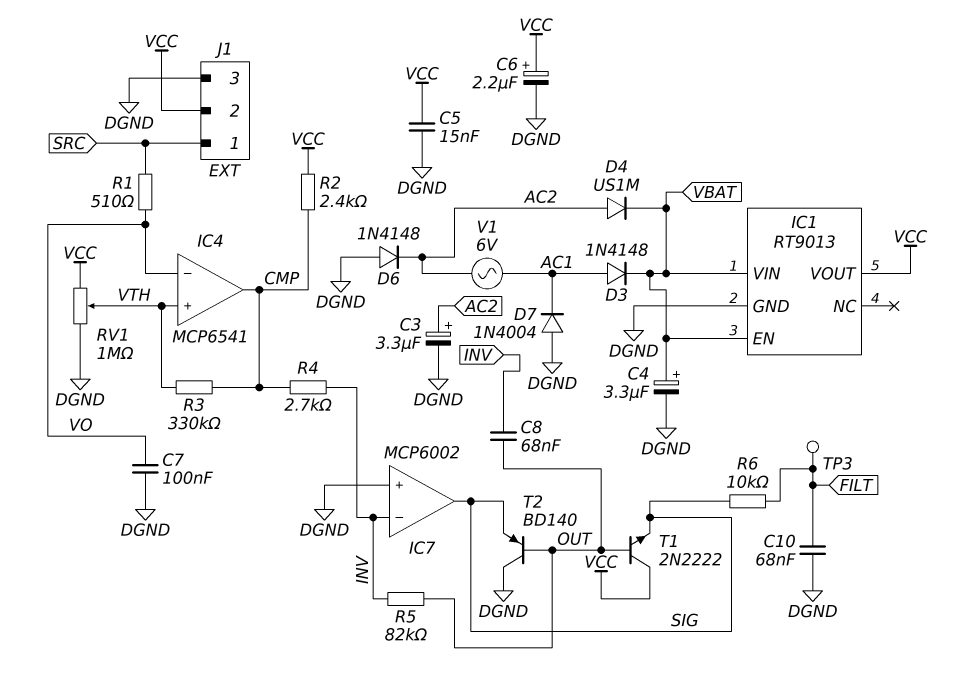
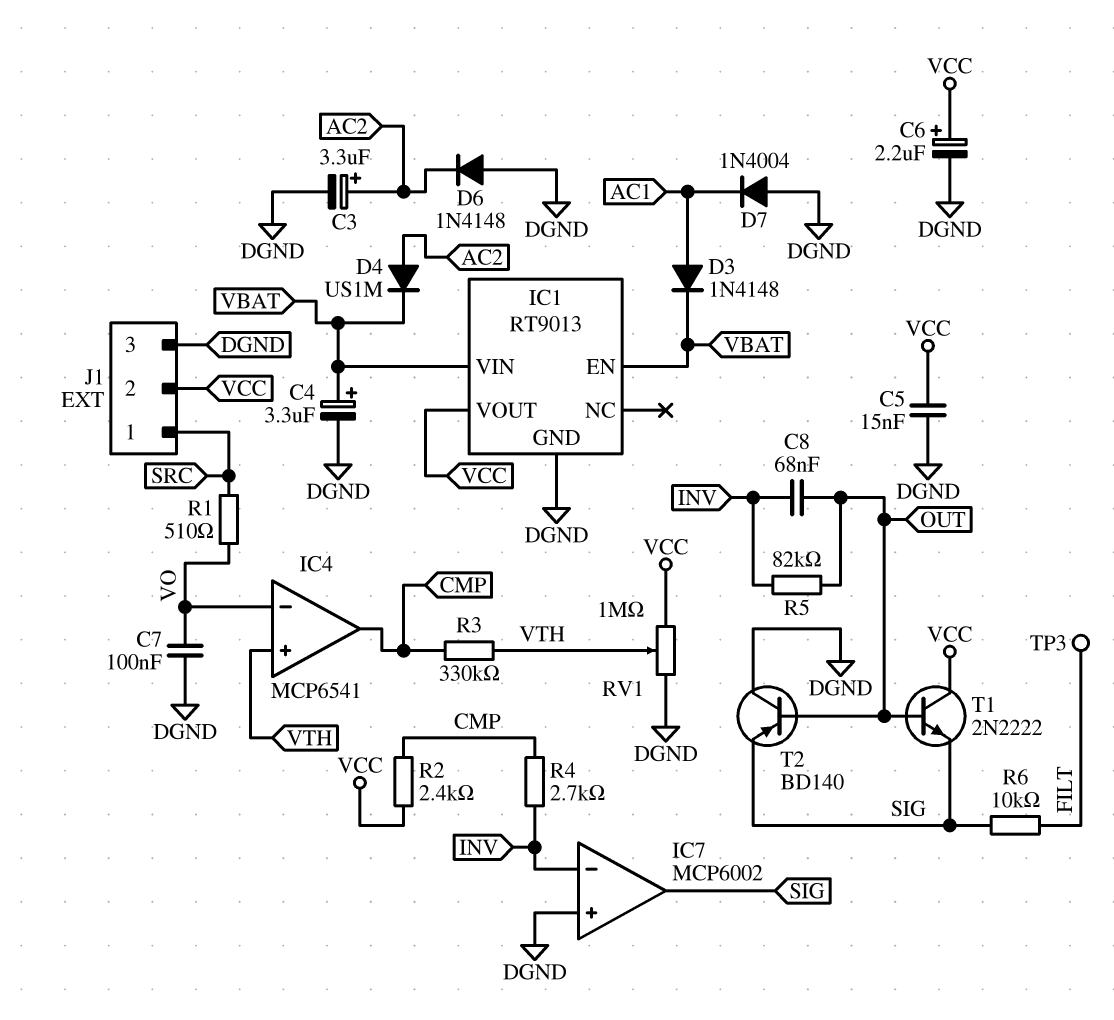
C10: 68nF (DGND, FILT) -> none
V1: AC 6V (AC1, AC2) -> none

